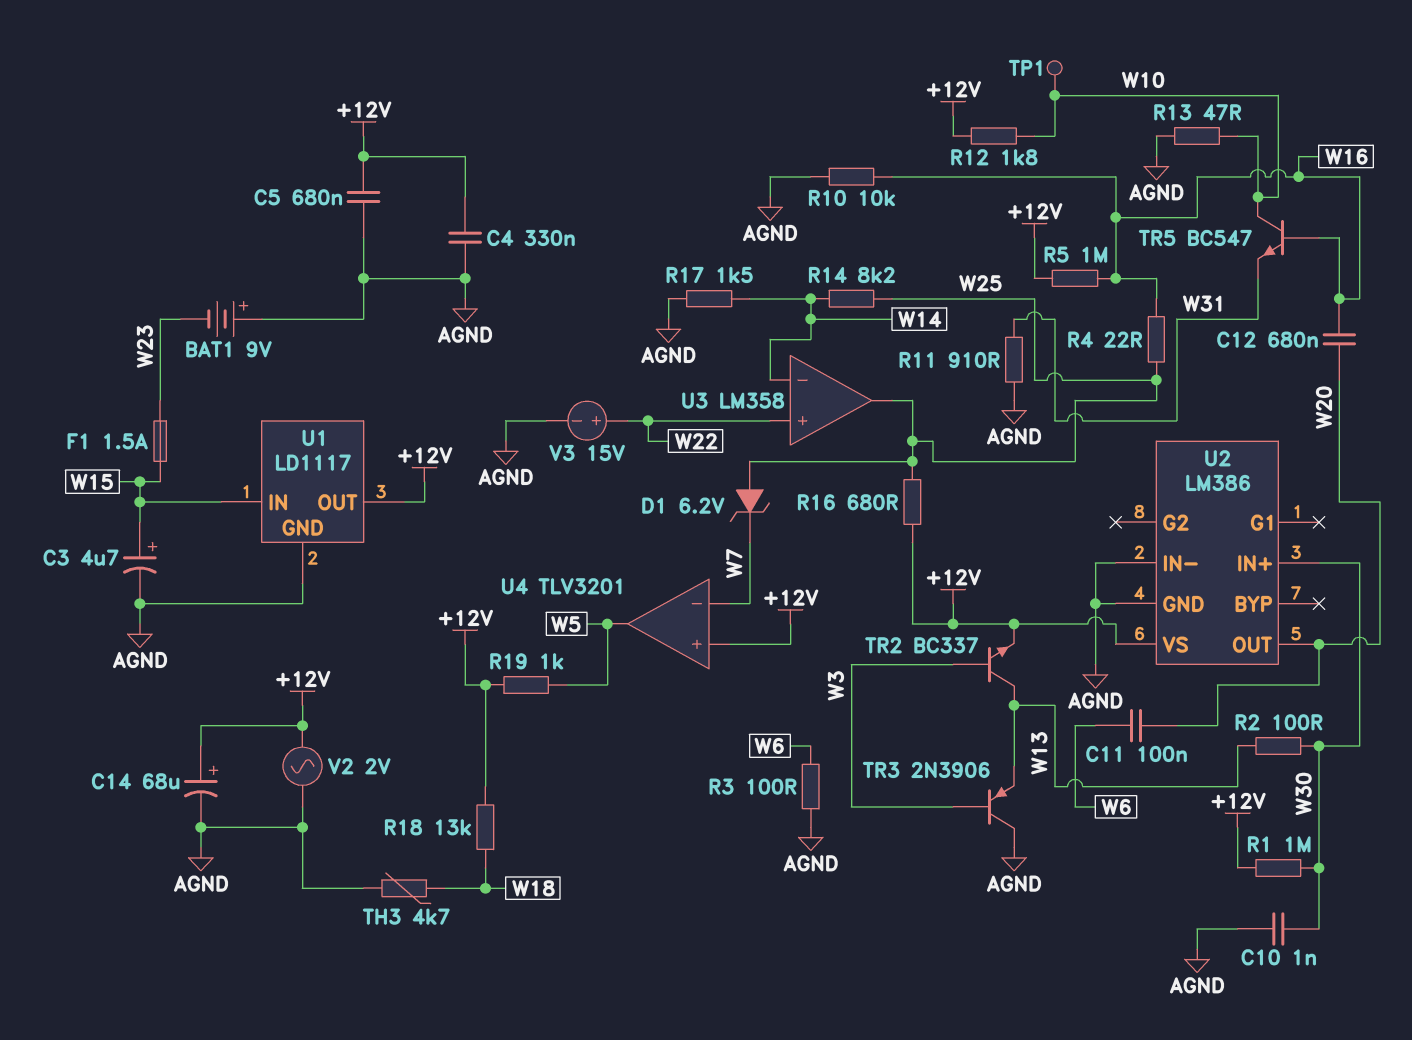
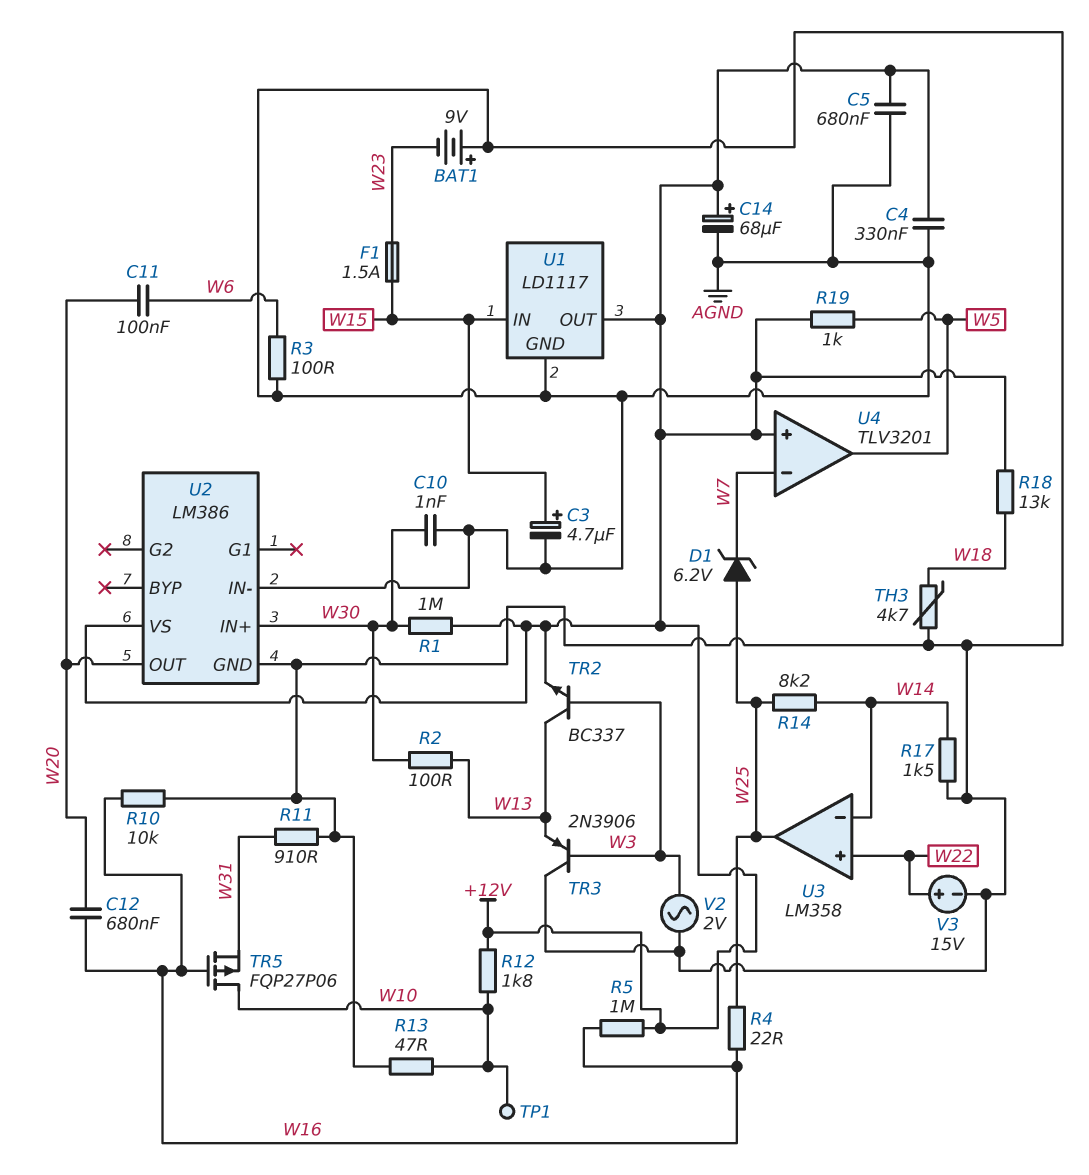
R16: 680 (+12V, W25) -> none
TR5: NPN BC547 (B W16, C W10, E W31) -> PMOS FQP27P06 (G W16, D W10, S W31)
V2: AC 2V (+12V, AGND) -> AC 2V (AGND, W3)

